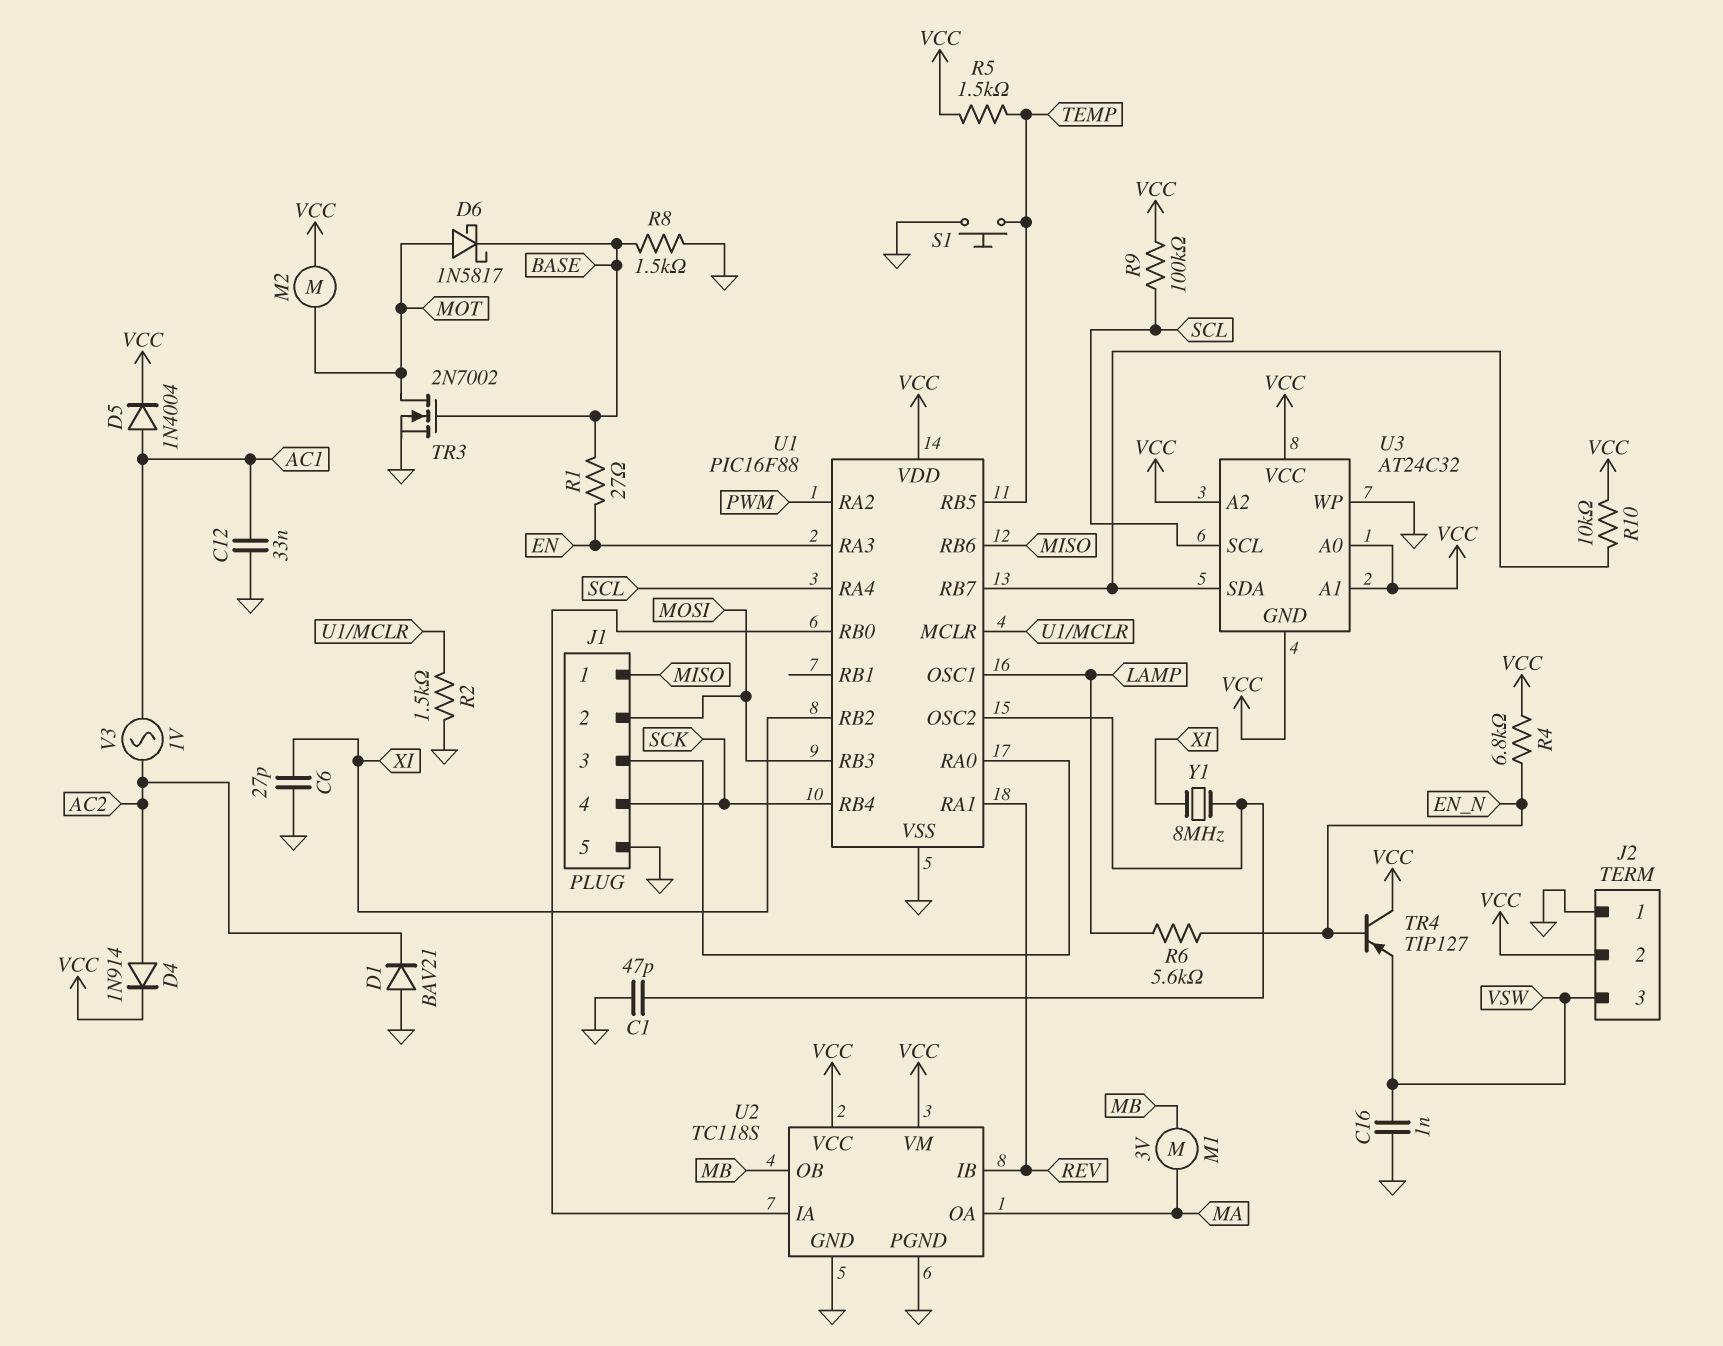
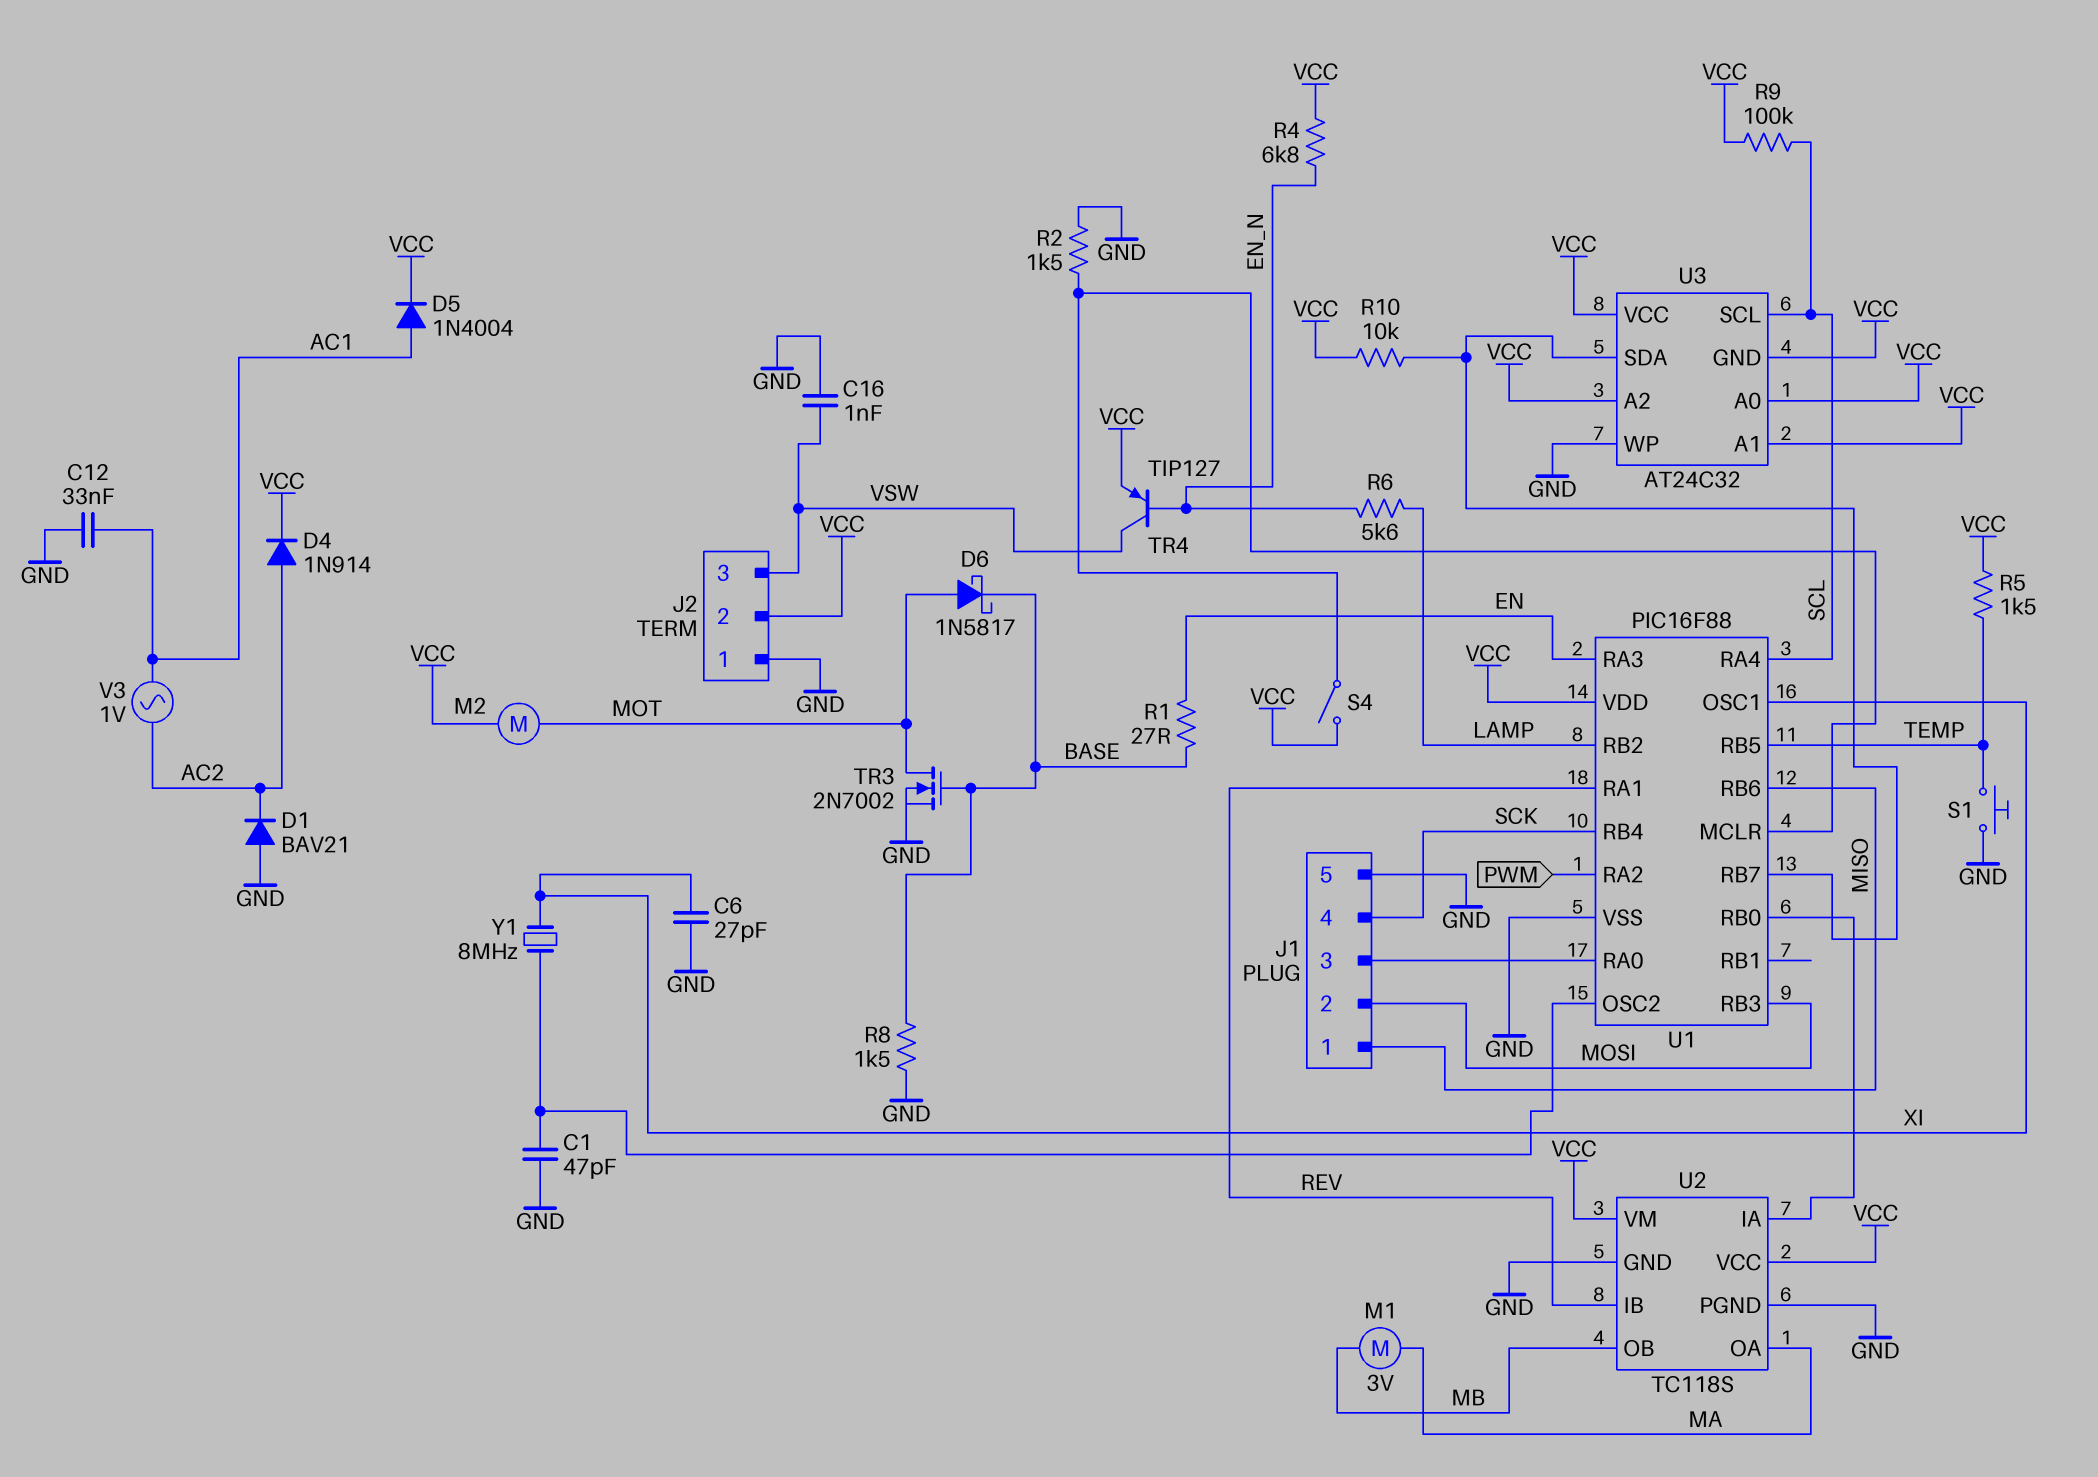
S4: none -> switch (U1/MCLR, VCC)
TR4: PNP TIP127 (B EN_N, C VCC, E VSW) -> PNP TIP127 (B EN_N, C VSW, E VCC)
U1 pin OSC1: LAMP -> XI
U1 pin RB2: XI -> LAMP

